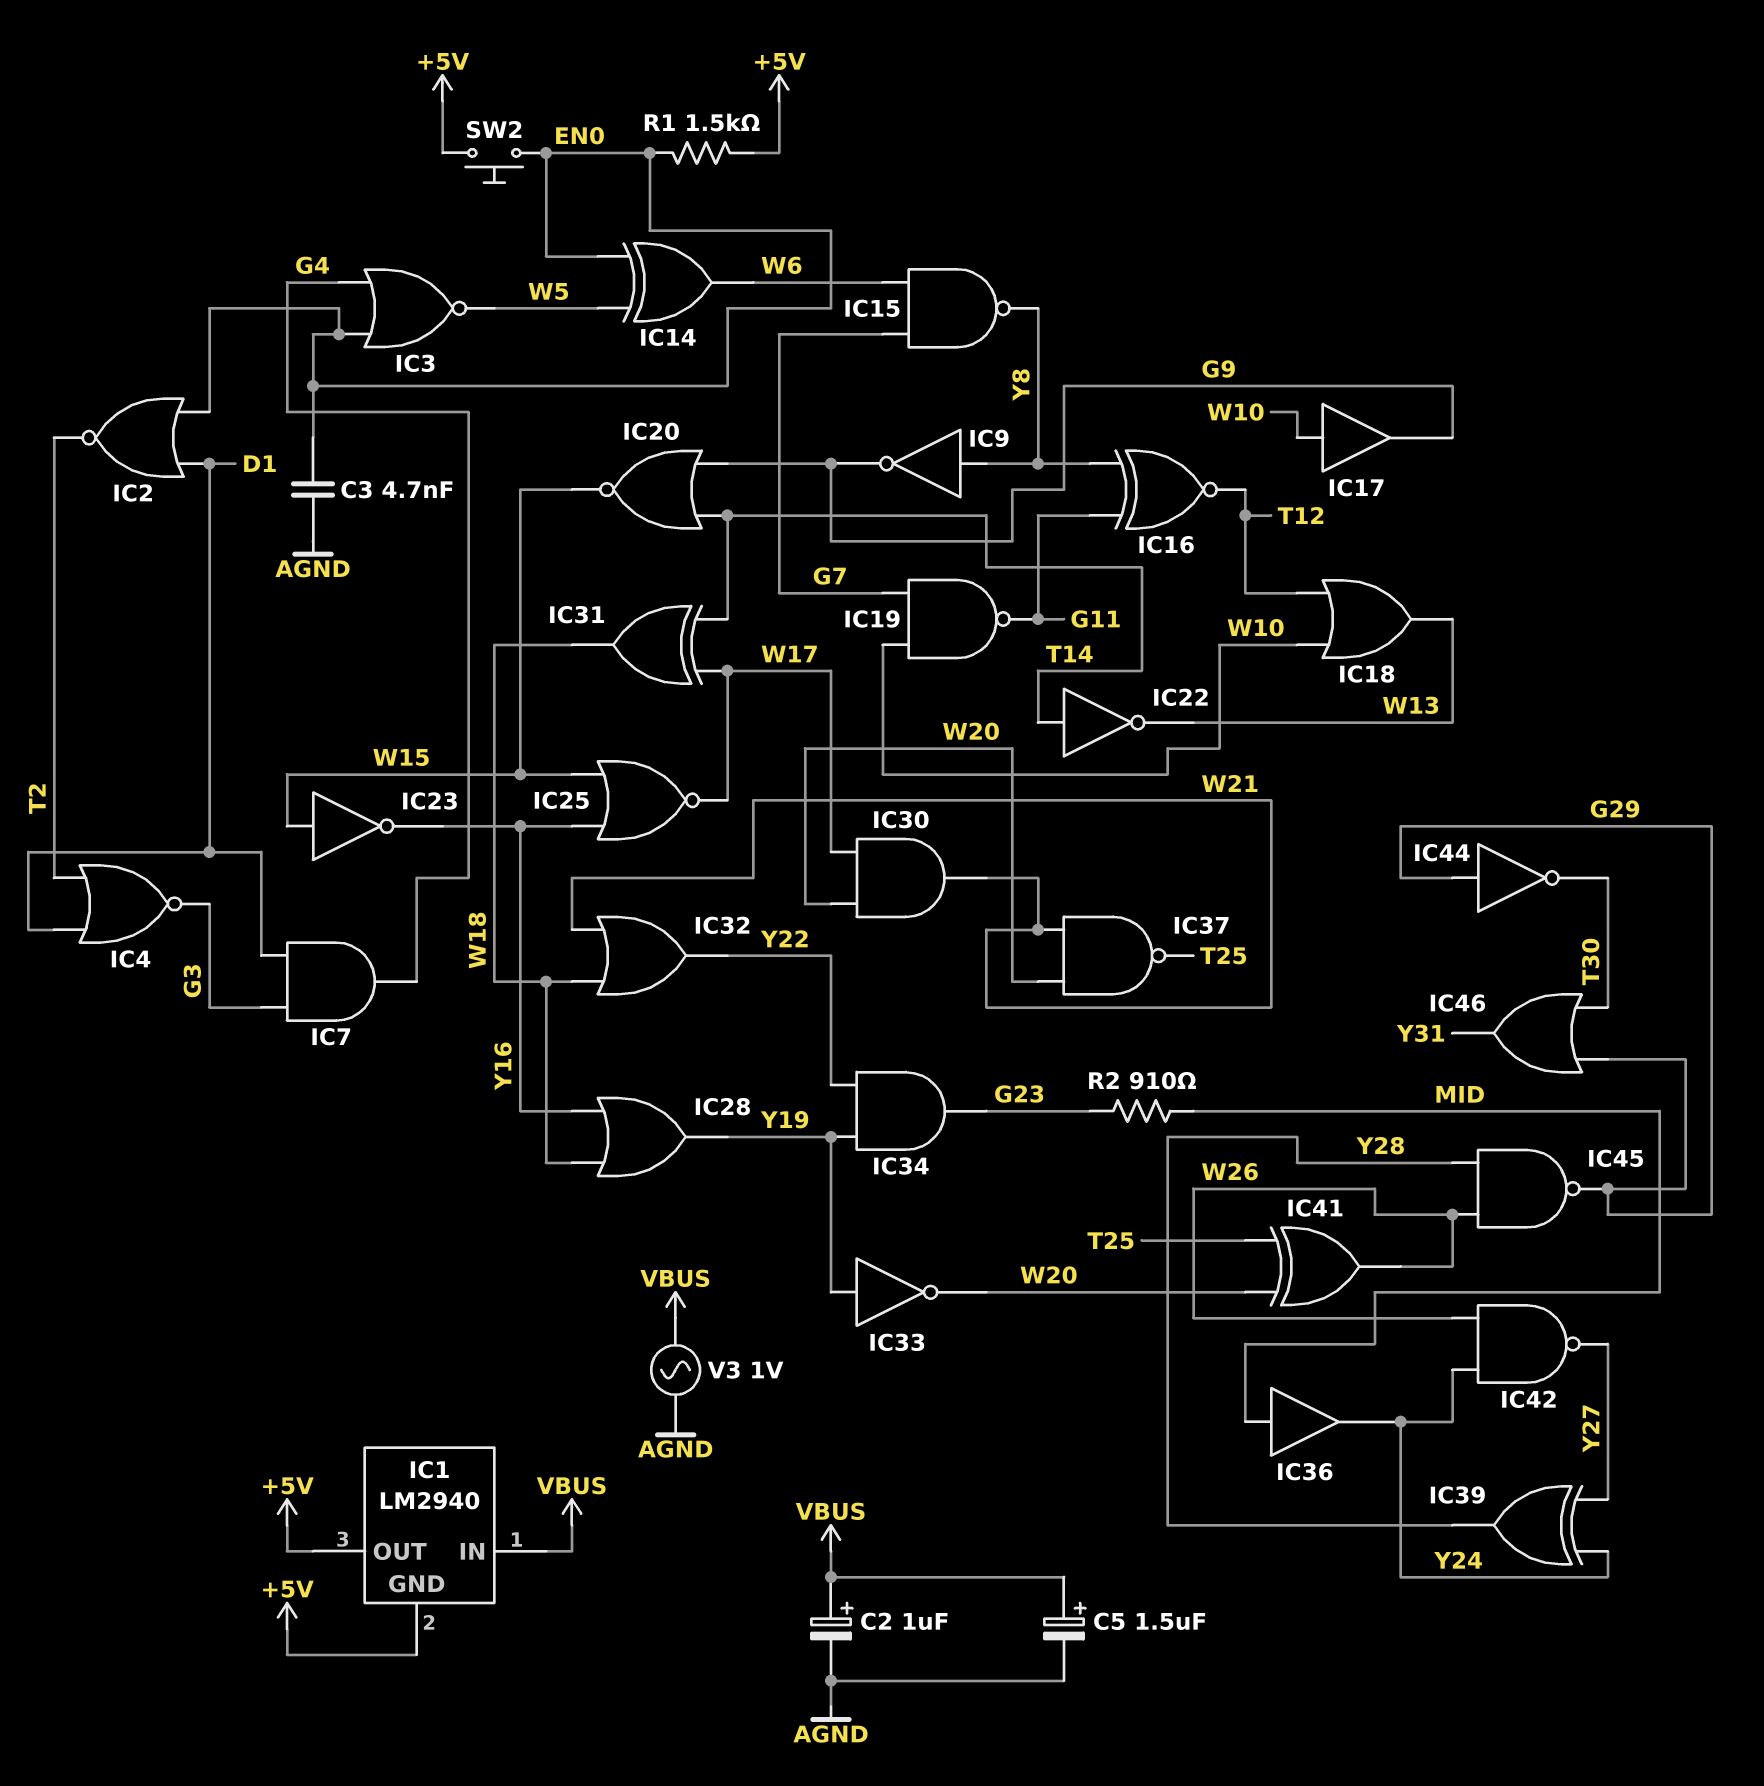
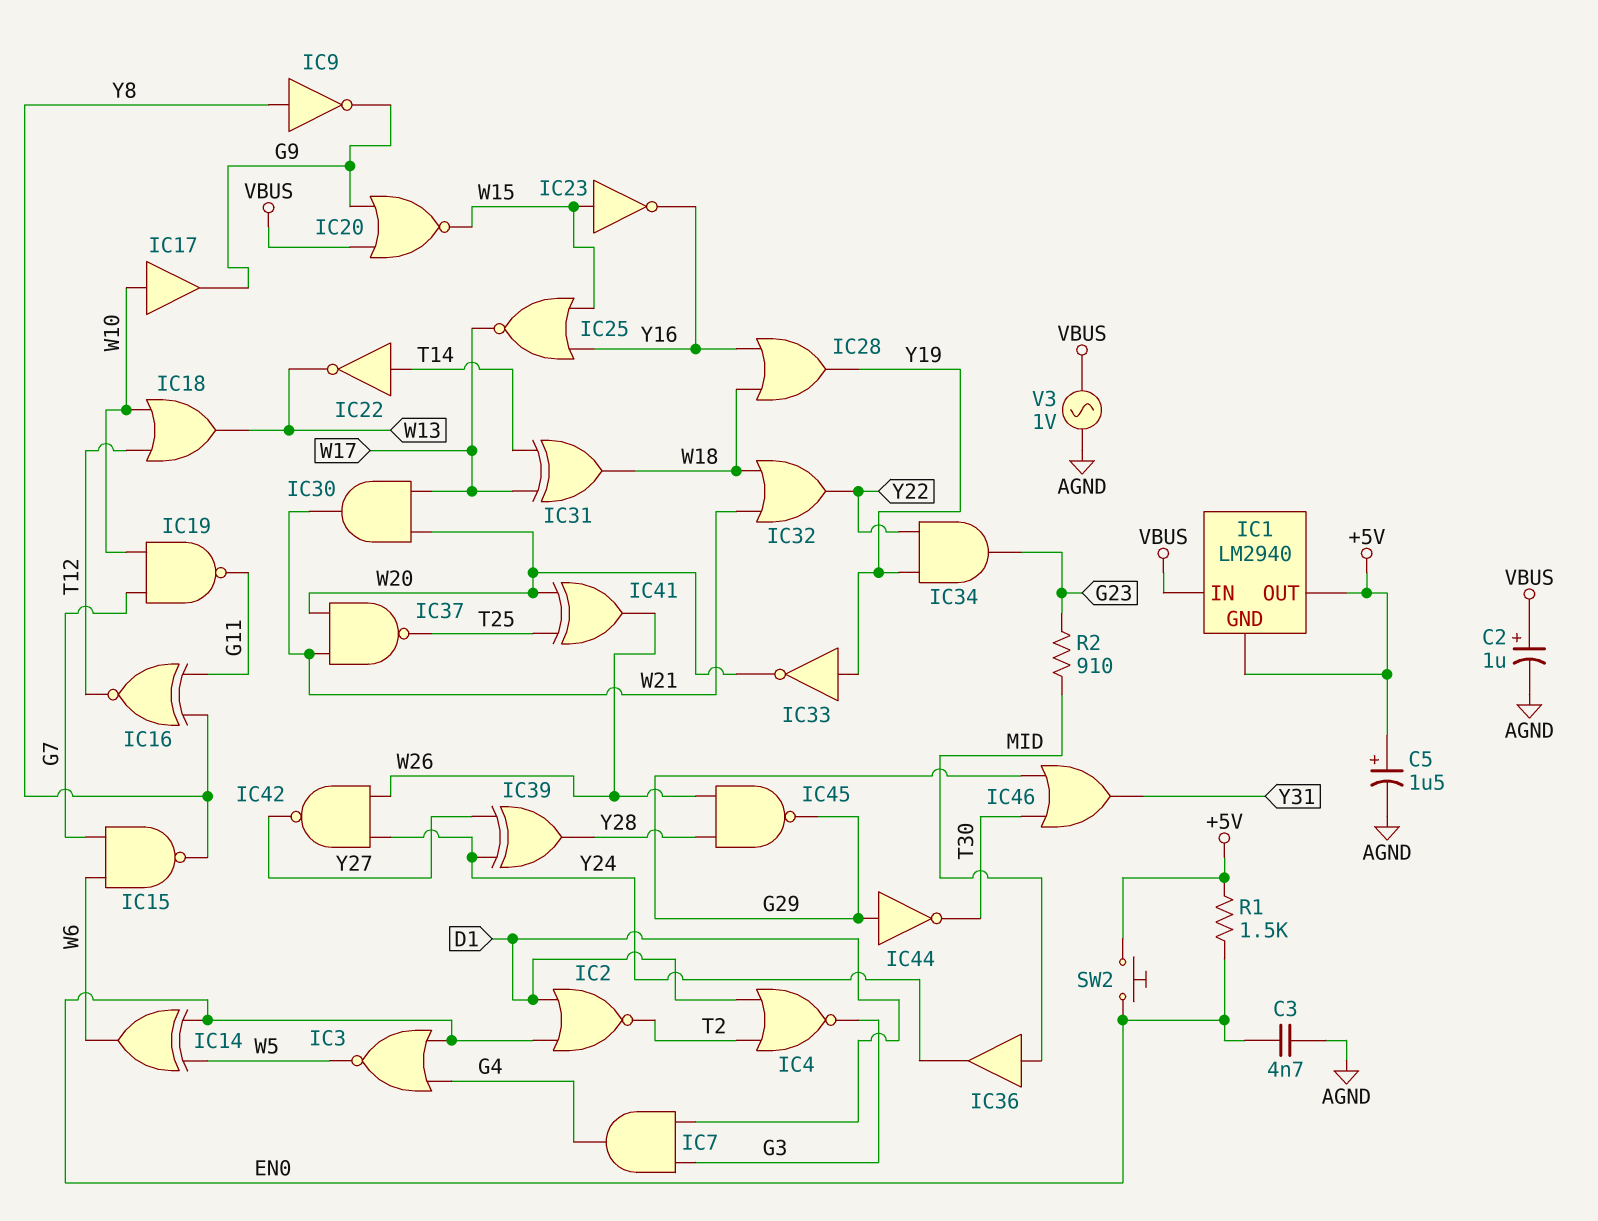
C5: 1.5uF (plus VBUS, minus AGND) -> 1.5uF (plus +5V, minus AGND)
IC20: NOR (in G9, in T14, out W15) -> NOR (in G9, in VBUS, out W15)

